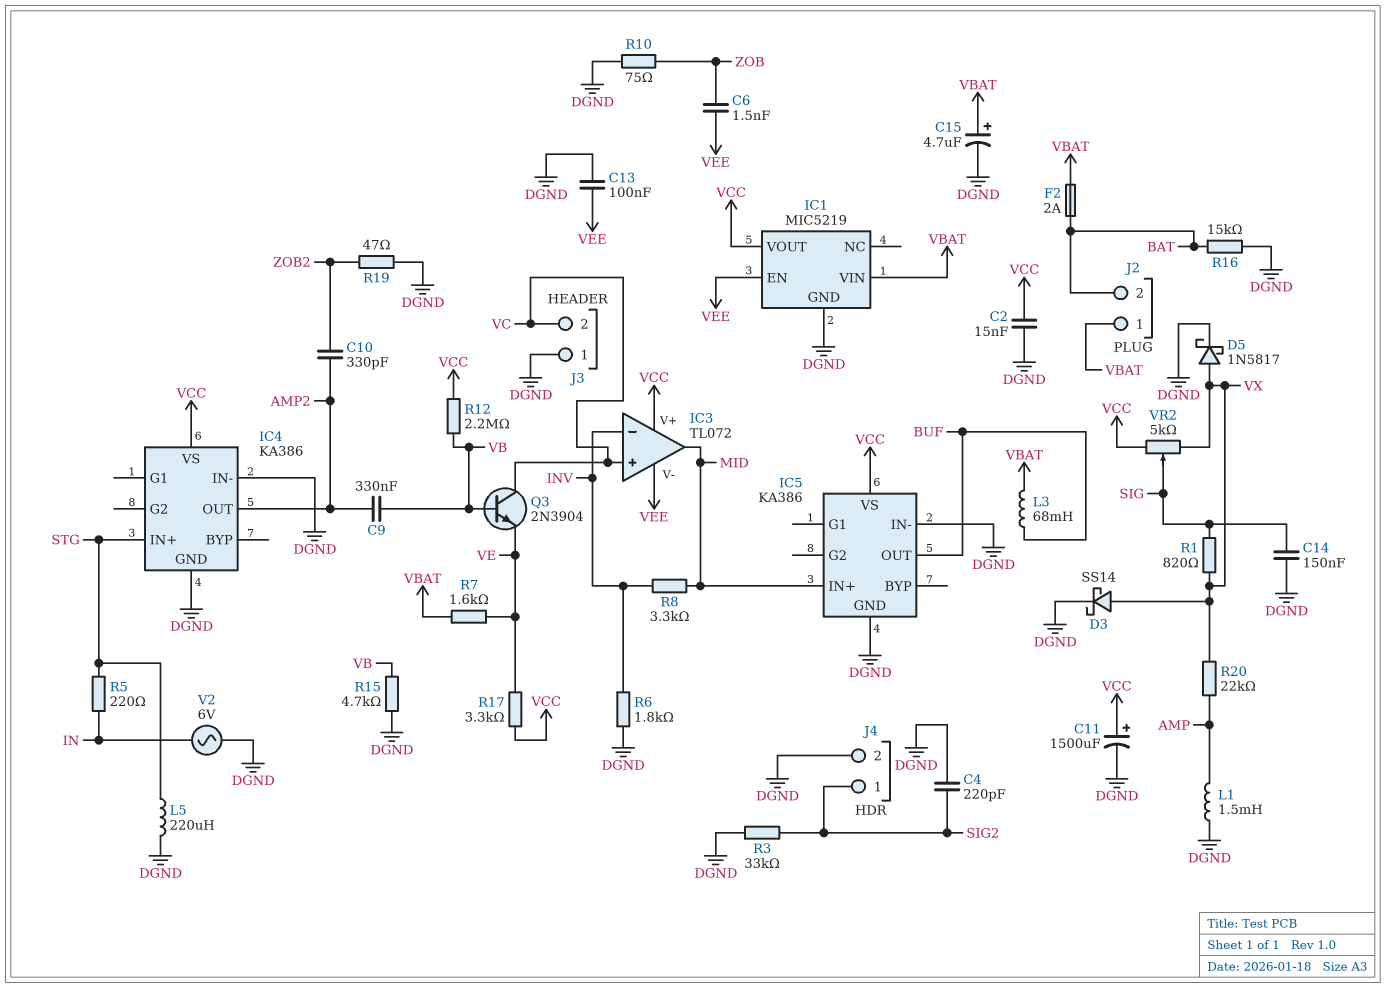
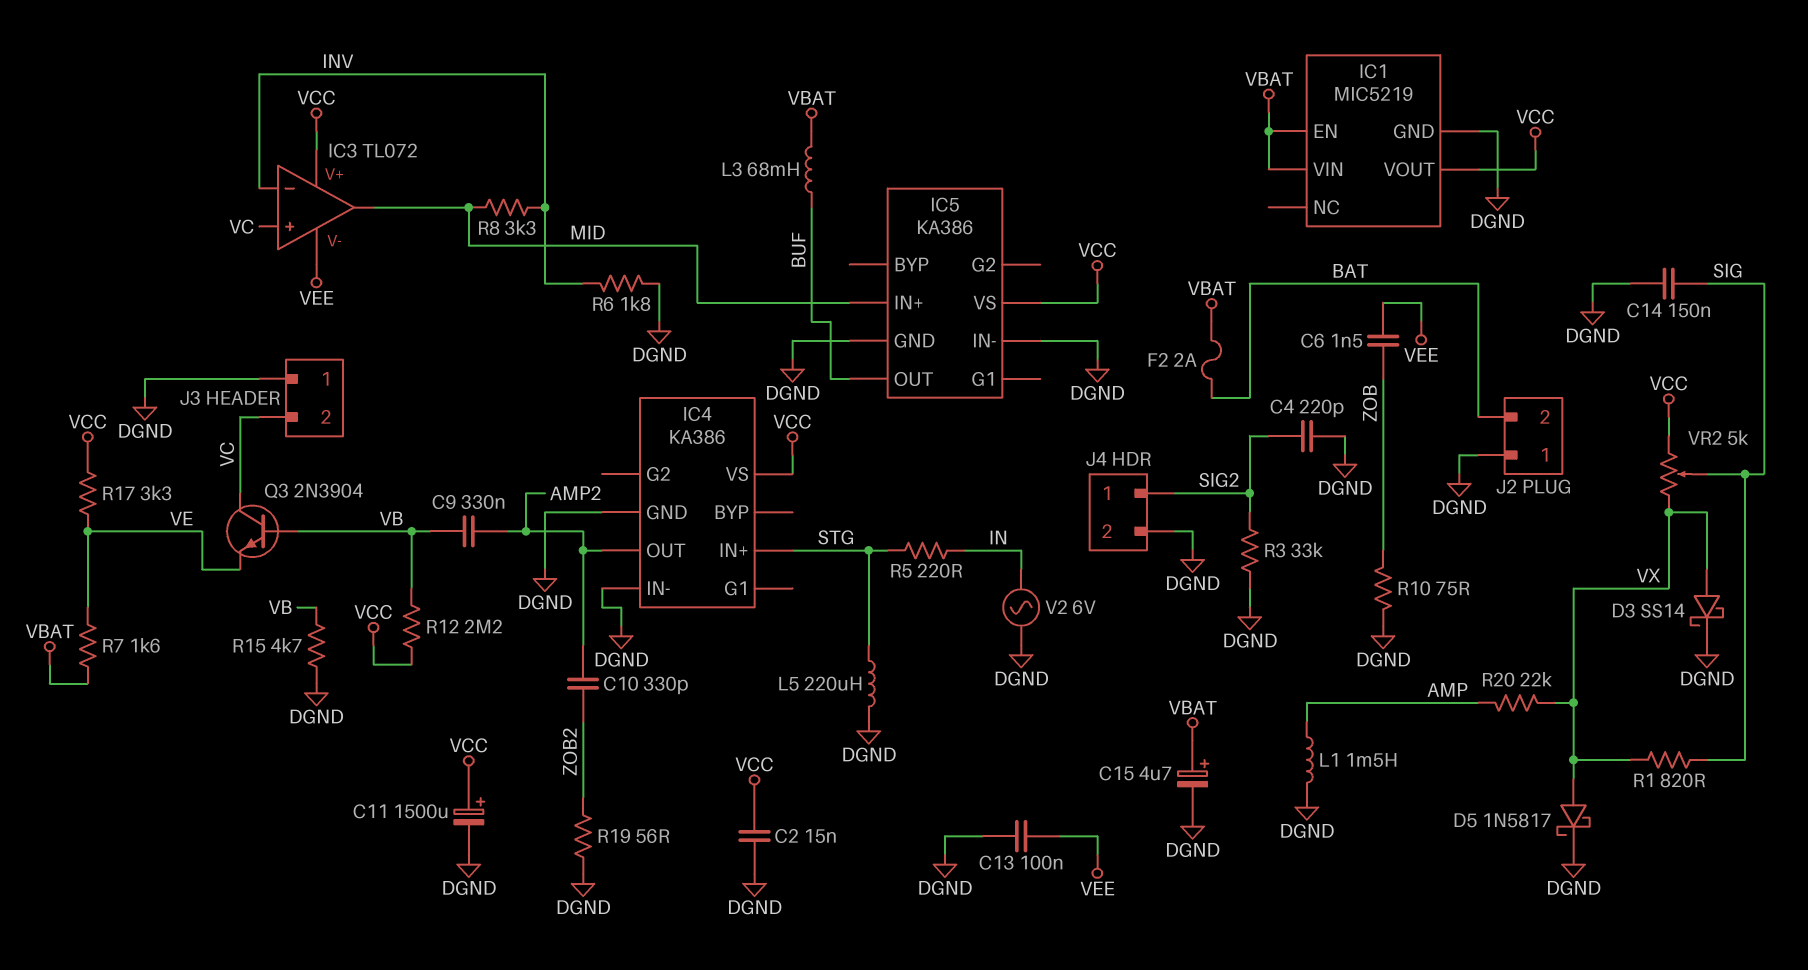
IC1 pin EN: VEE -> VBAT
J2 pin 1: VBAT -> DGND
R16: 15k (BAT, DGND) -> none
R19: 47 (DGND, ZOB2) -> 56 (DGND, ZOB2)

